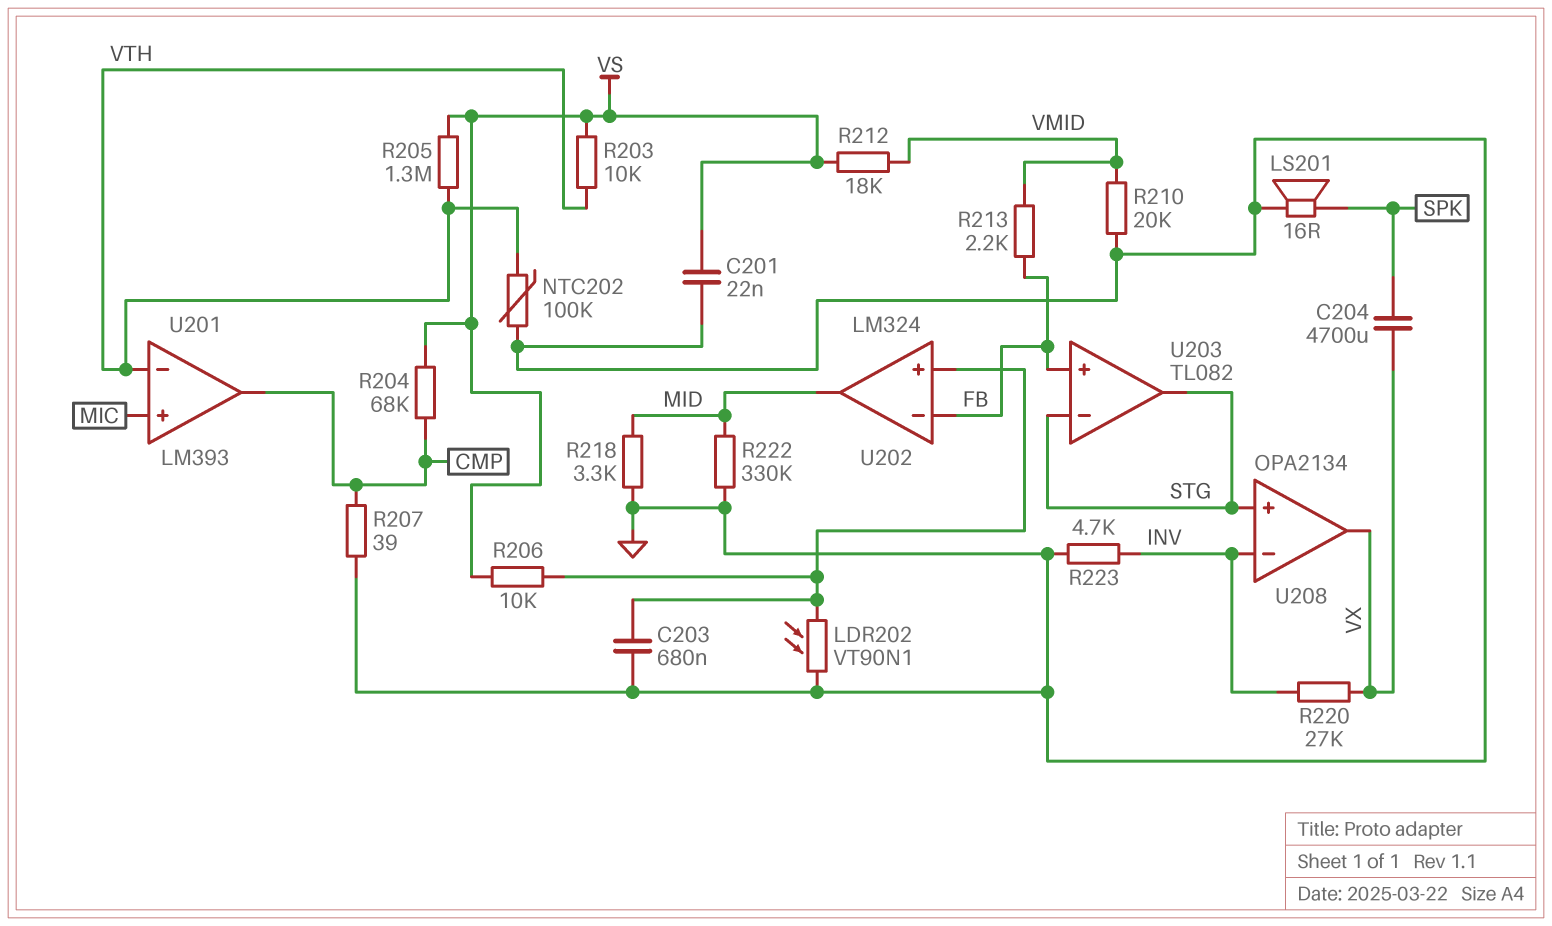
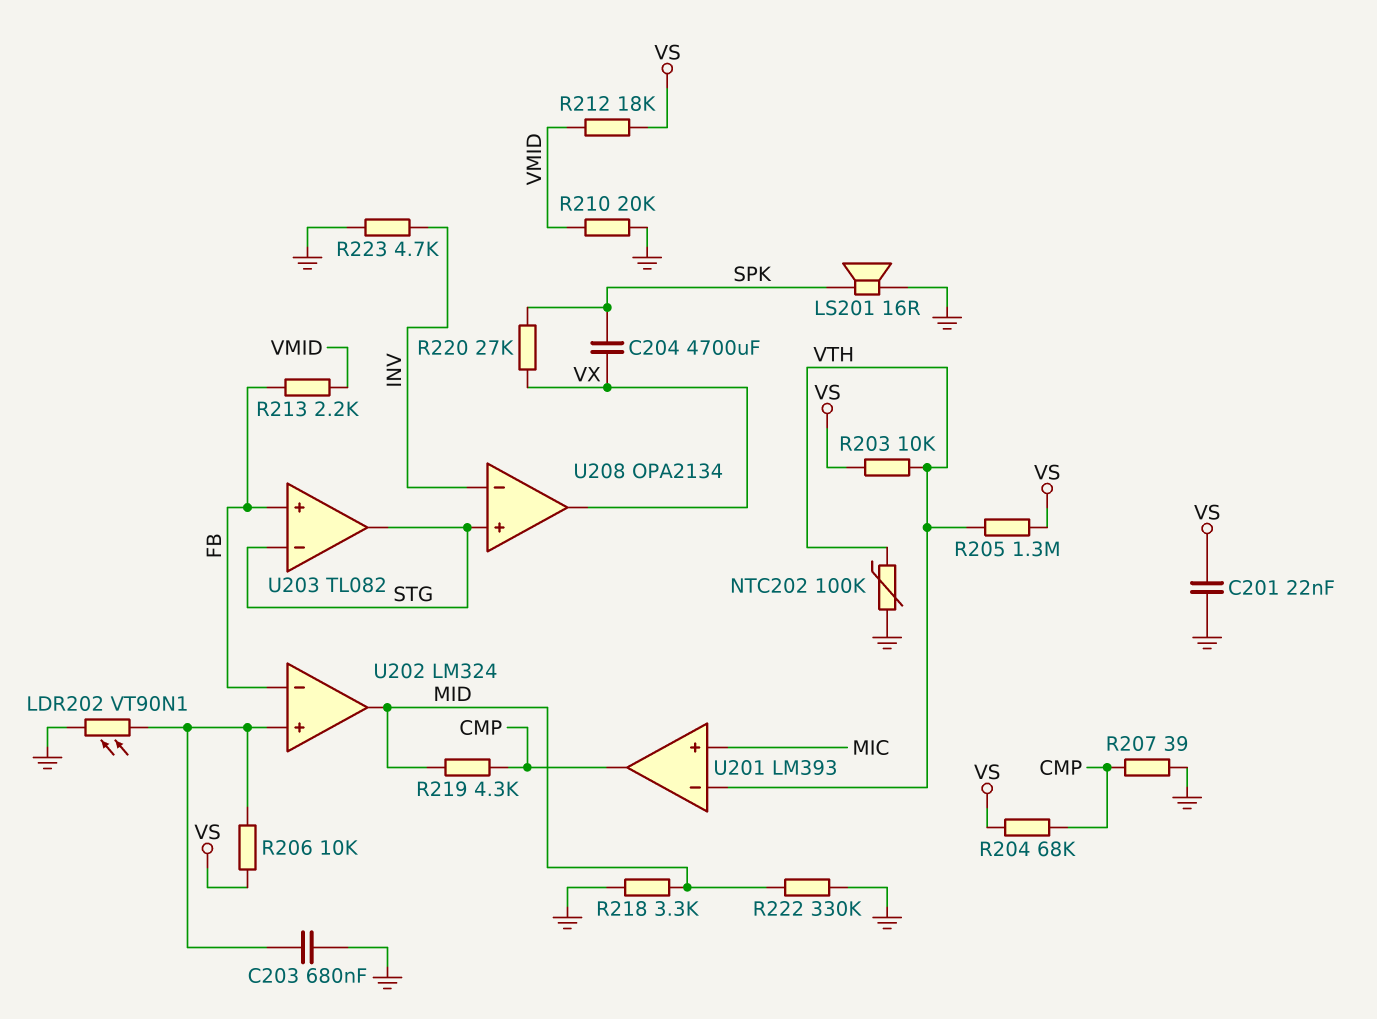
R219: none -> 4.3k (CMP, MID)
R220: 27k (INV, VX) -> 27k (SPK, VX)

